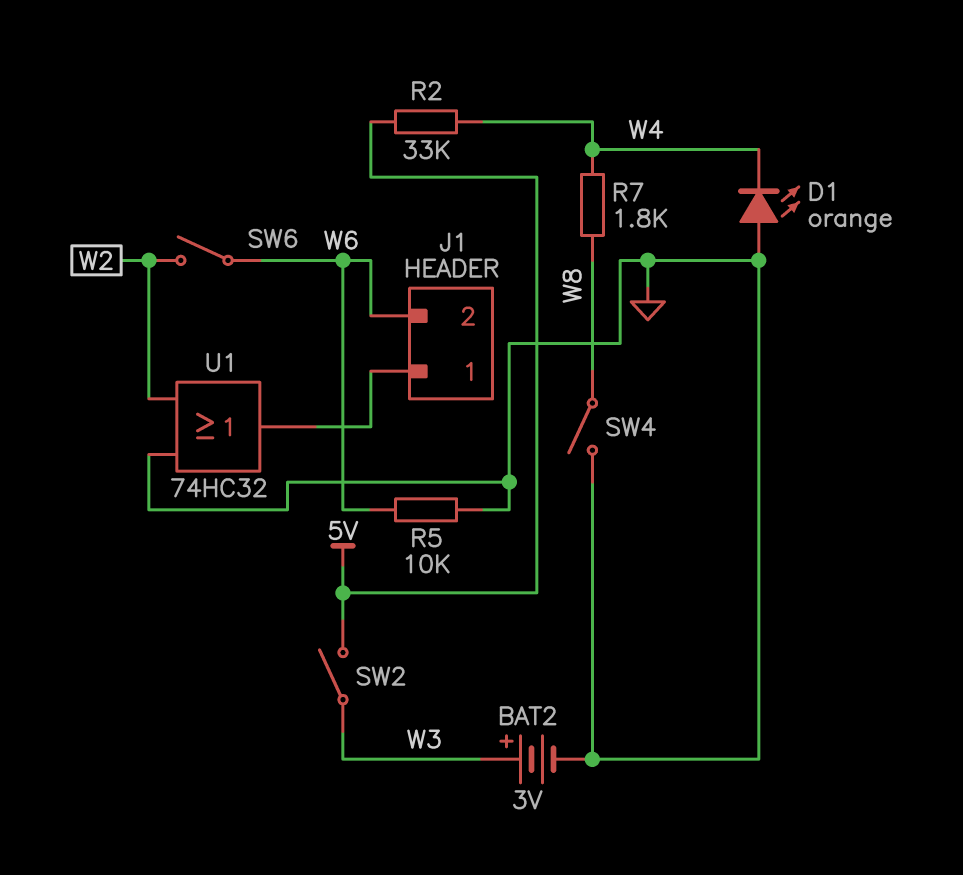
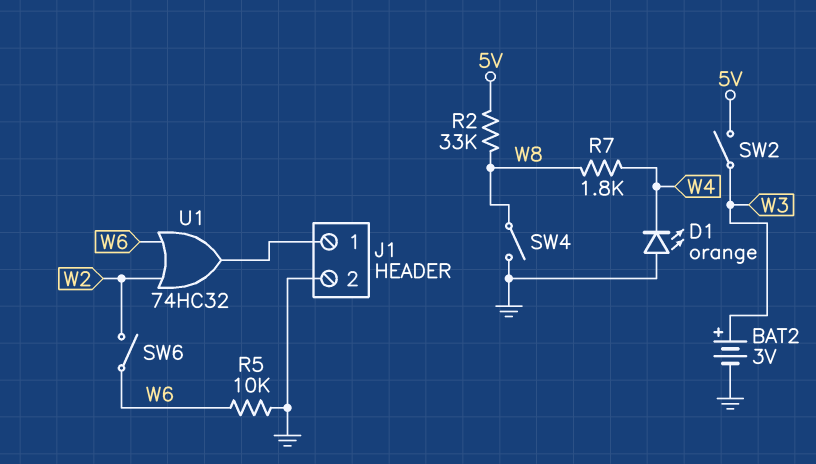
J1 pin 2: W6 -> GND
R2: 33k (5V, W4) -> 33k (5V, W8)
U1: OR 74HC32 (in GND, in W2, out J1/1) -> OR 74HC32 (in W2, in W6, out J1/1)

